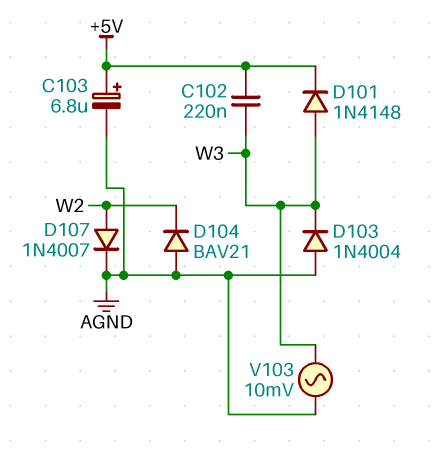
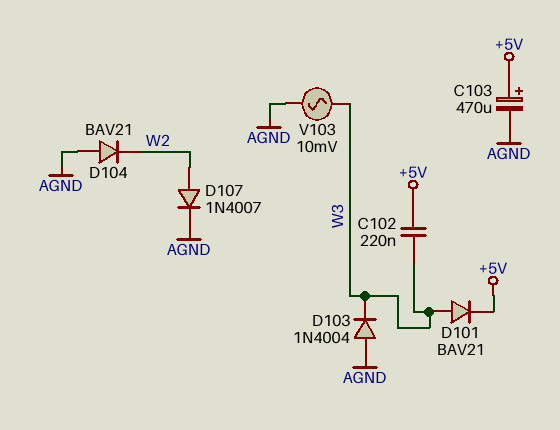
C103: 6.8uF (plus +5V, minus AGND) -> 470uF (plus +5V, minus AGND)
D101: diode 1N4148 (A W3, K +5V) -> diode BAV21 (A W3, K +5V)

